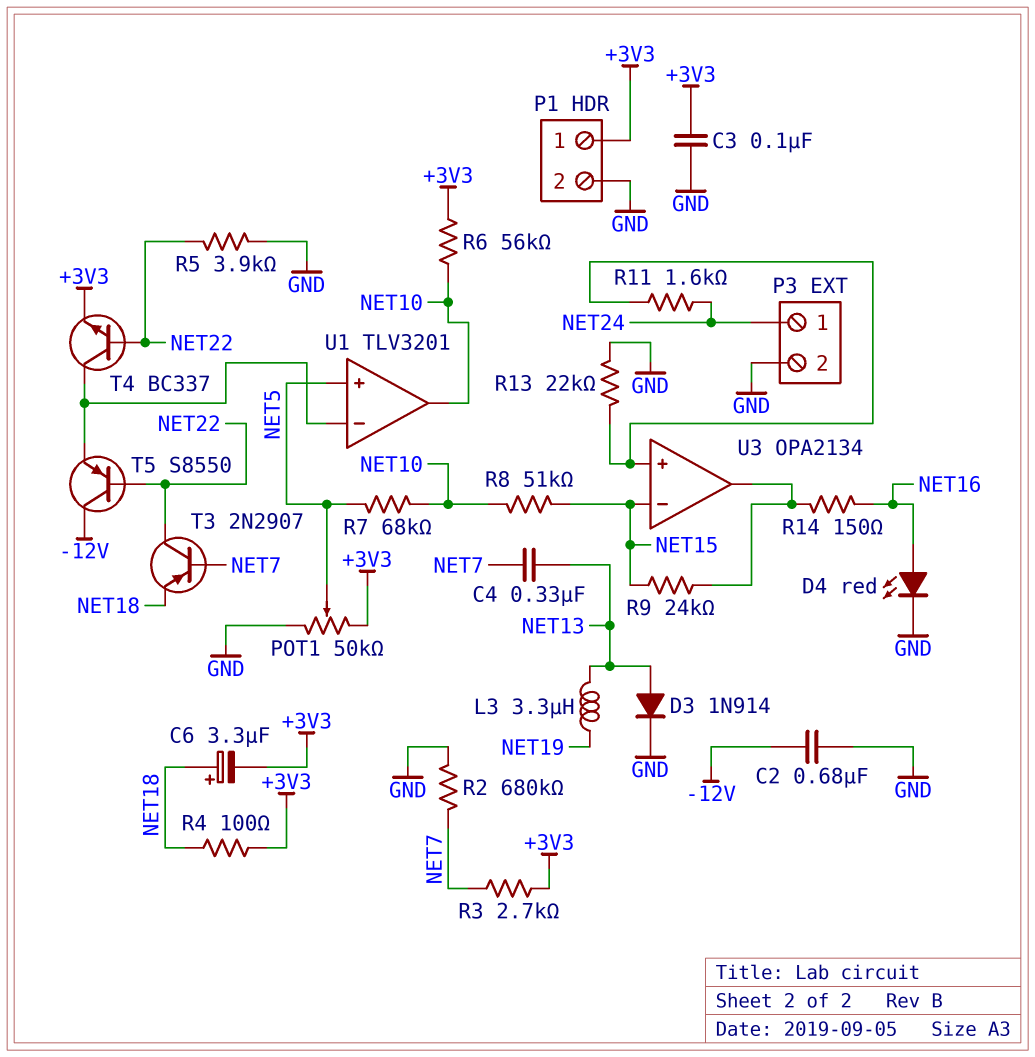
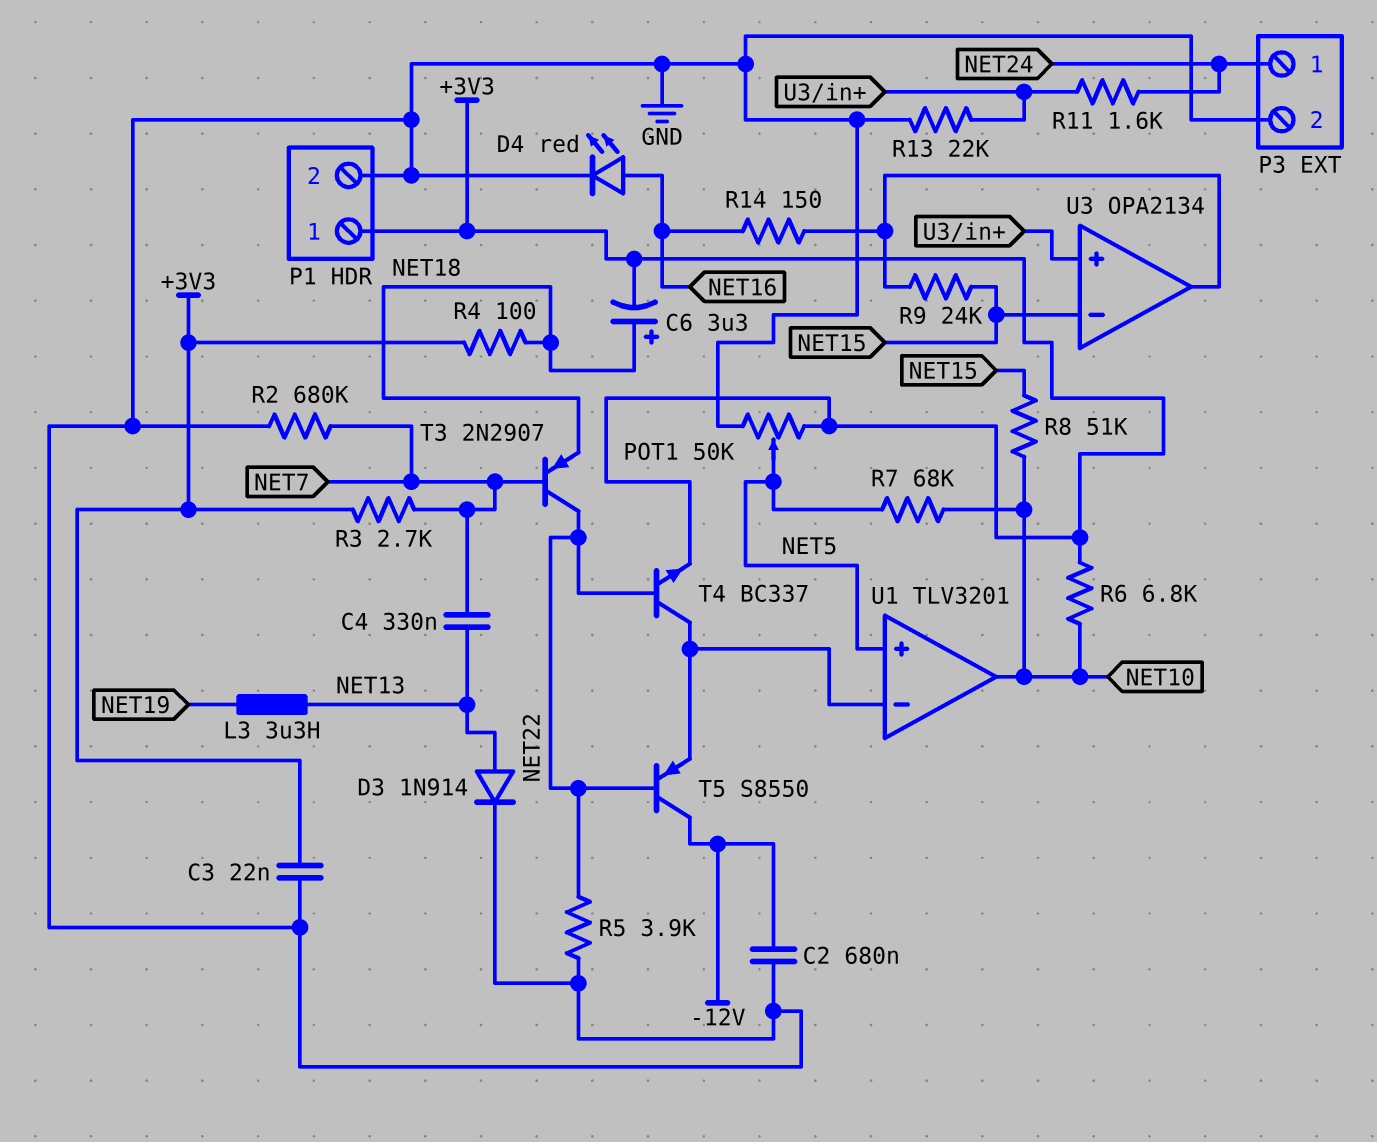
C3: 100nF (+3V3, GND) -> 22nF (+3V3, GND)
R6: 56k (+3V3, NET10) -> 6.8k (+3V3, NET10)

